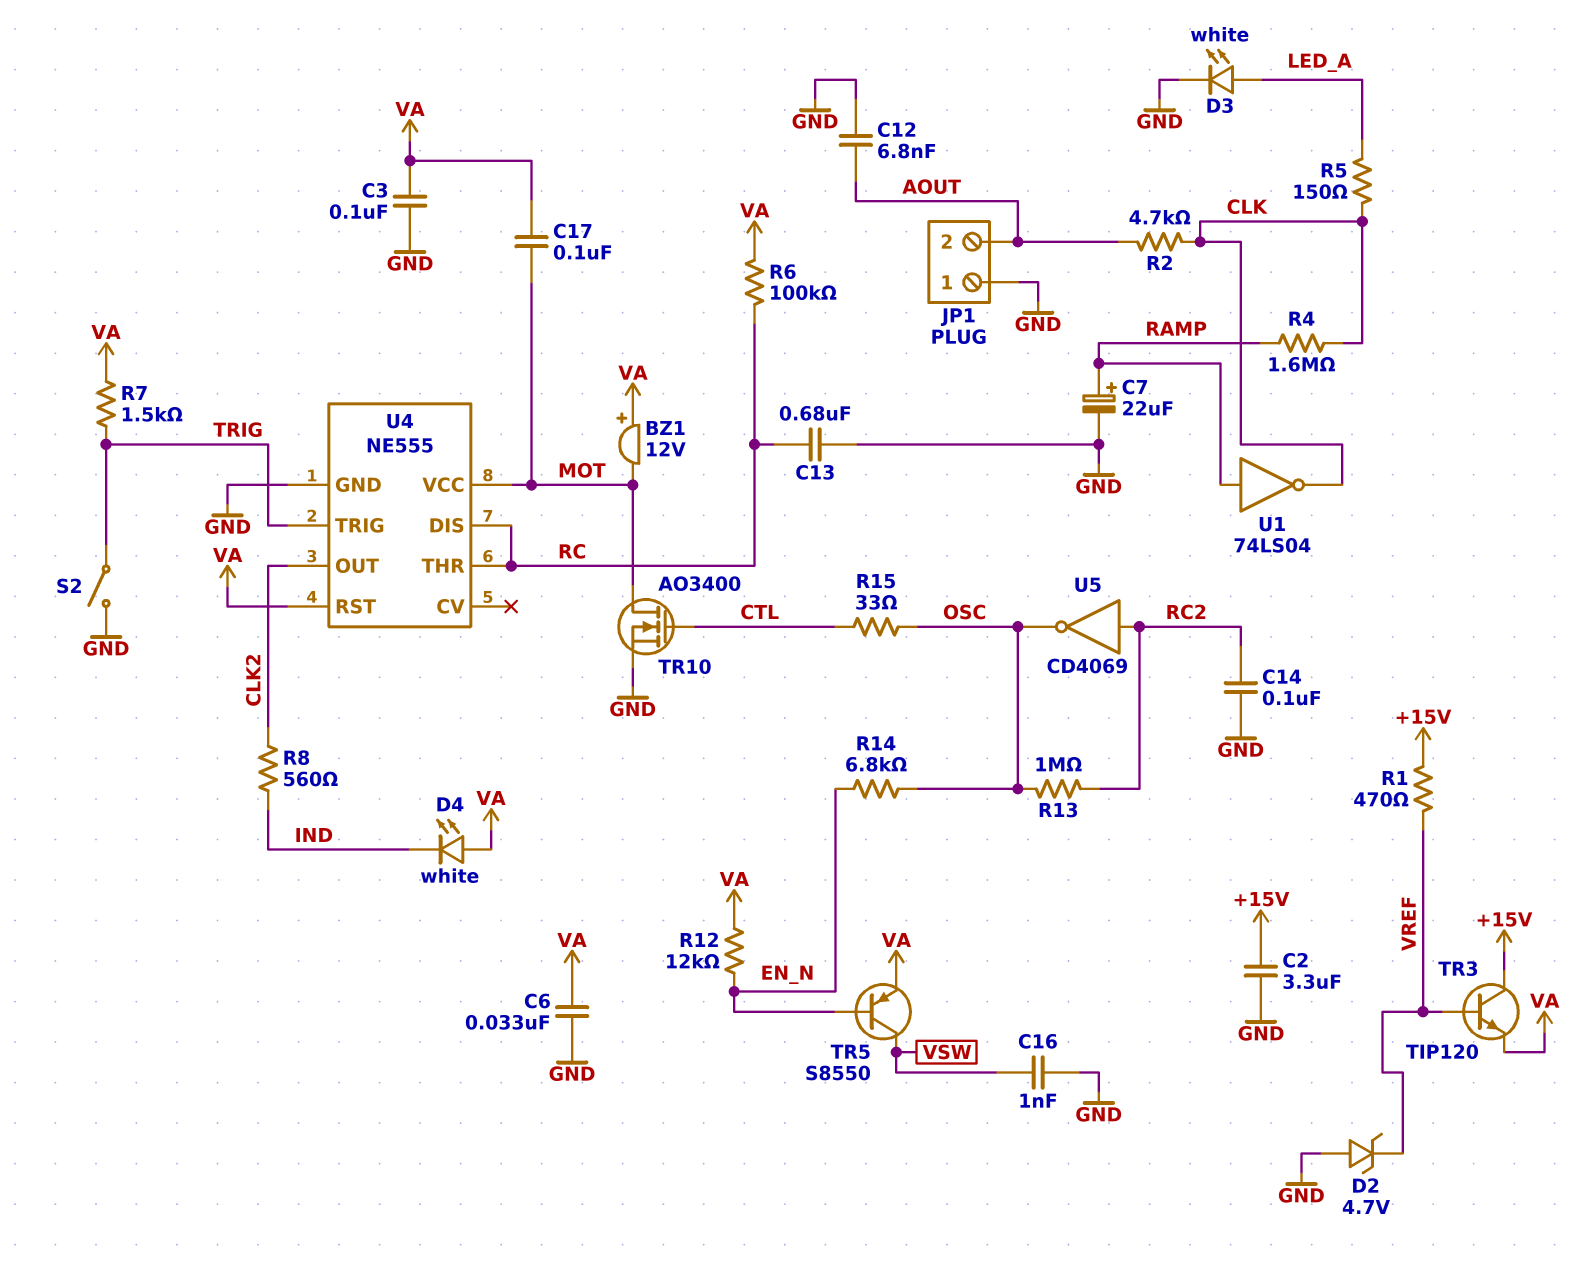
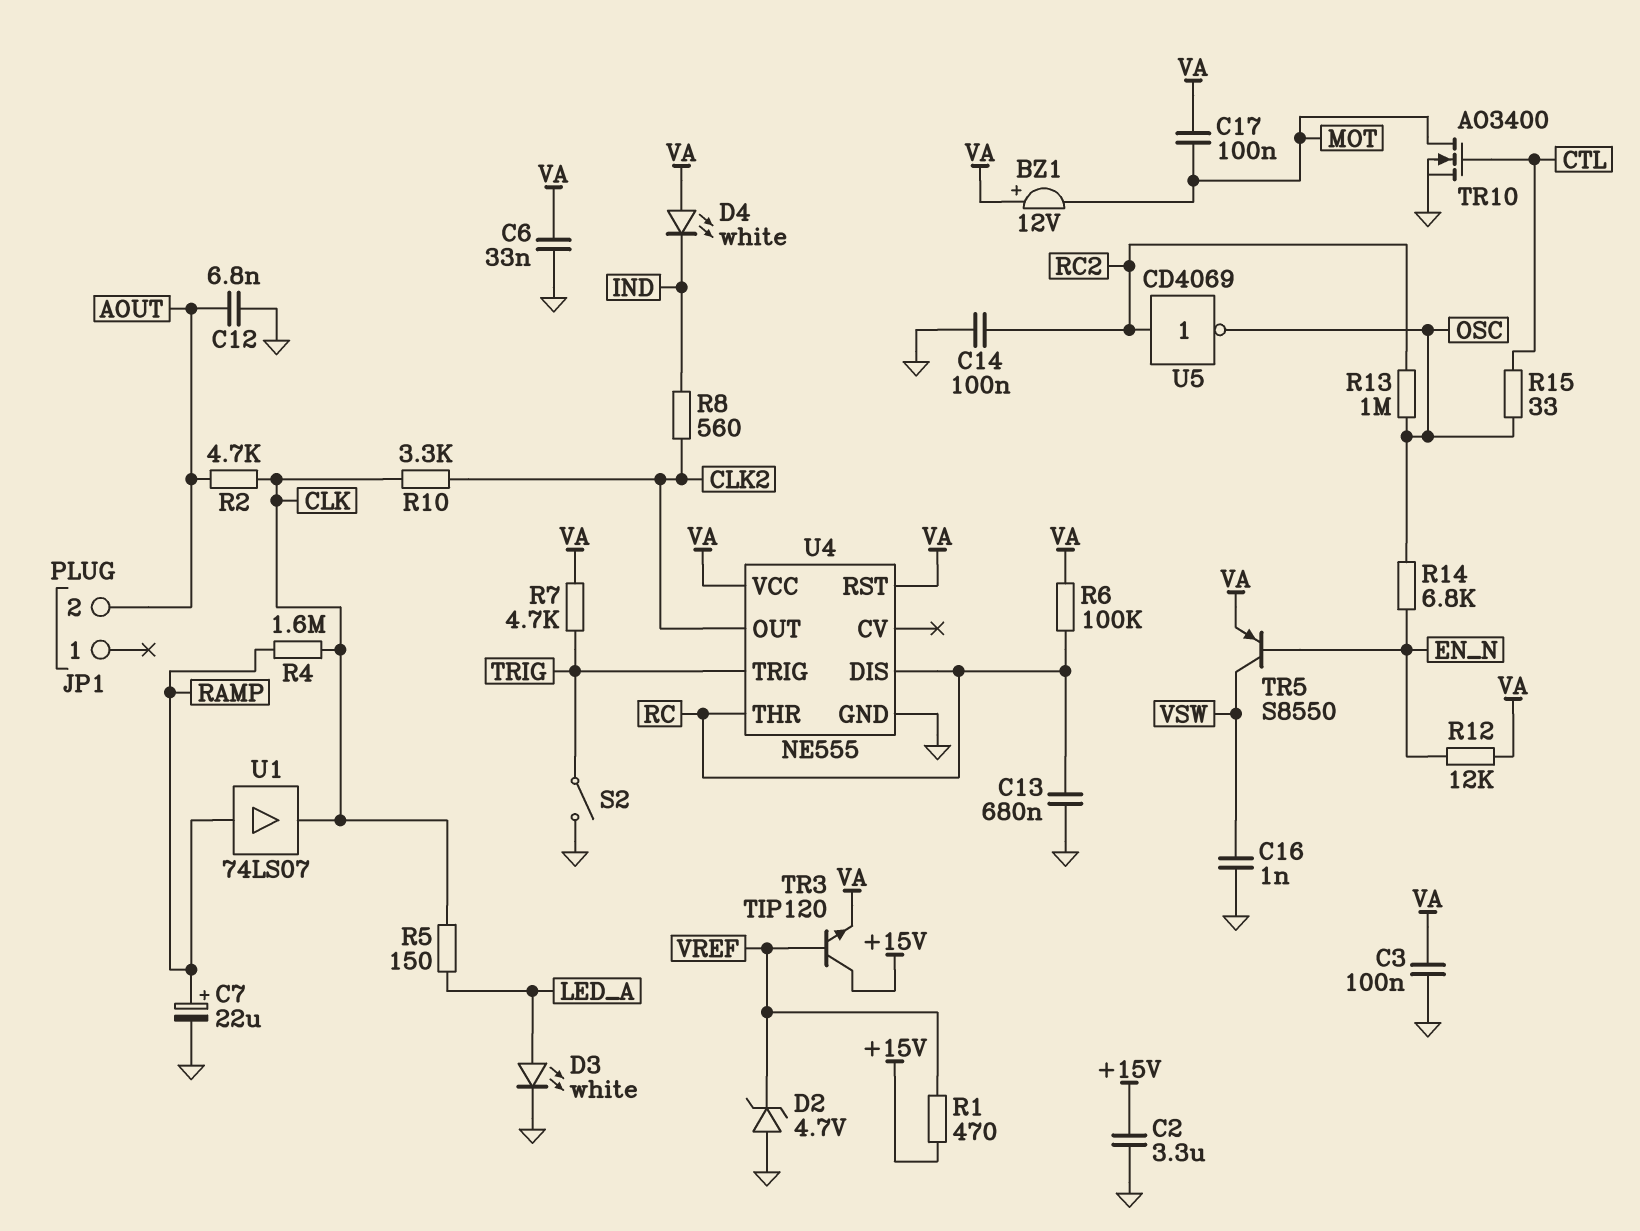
JP1 pin 1: GND -> none
R7: 1.5k (TRIG, VA) -> 4.7k (TRIG, VA)
R10: none -> 3.3k (CLK, CLK2)
U1: NOT 74LS04 (in RAMP, out CLK) -> buffer 74LS07 (in RAMP, out CLK)
U4 pin VCC: MOT -> VA

